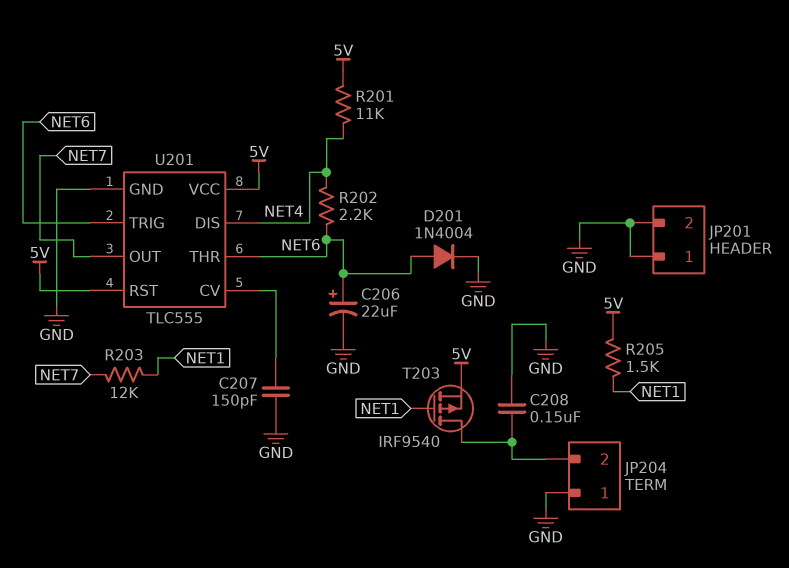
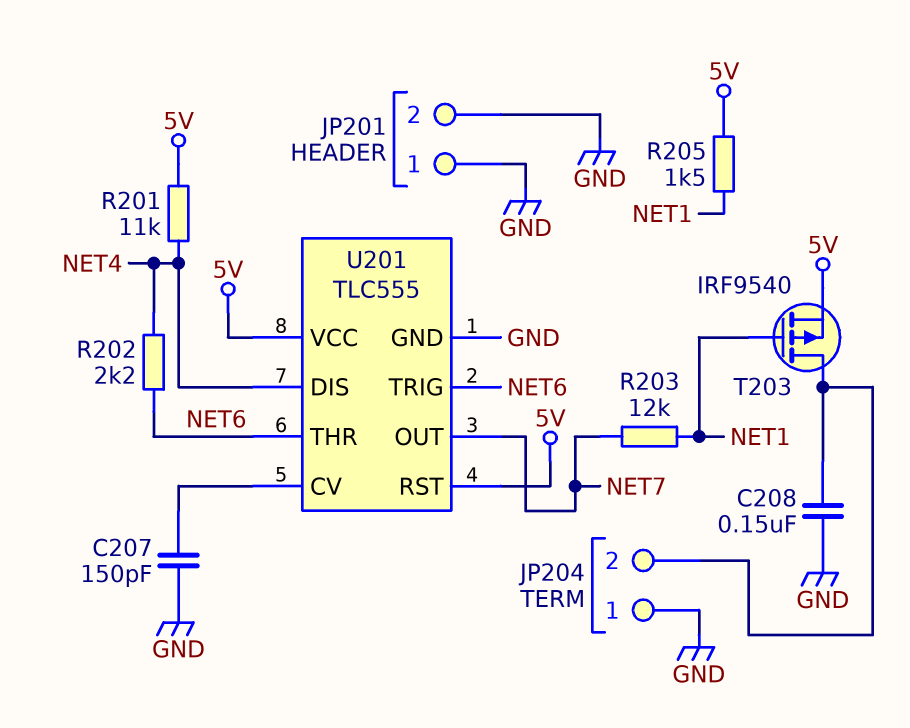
C206: 22uF (plus NET6, minus GND) -> none
D201: diode 1N4004 (A NET6, K GND) -> none

